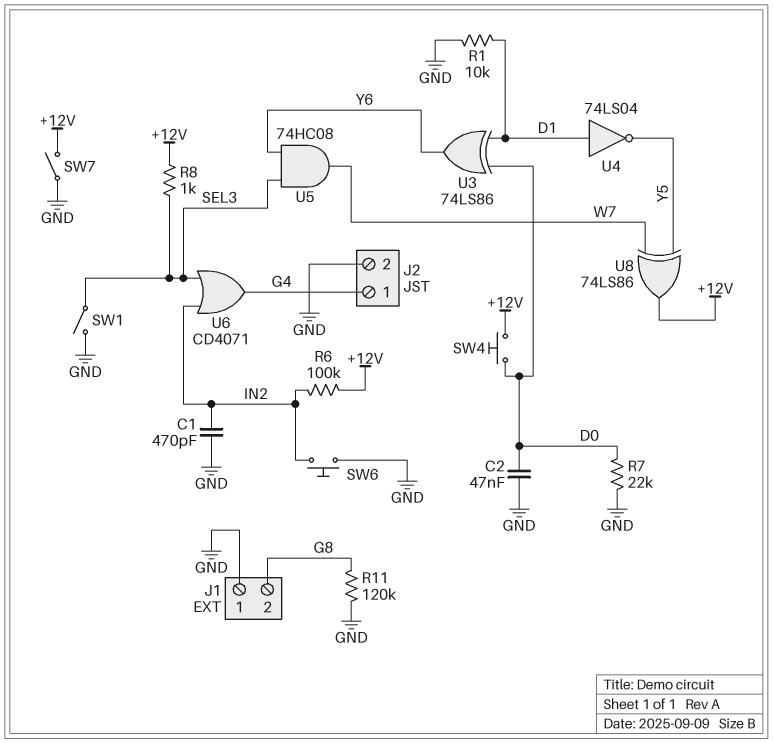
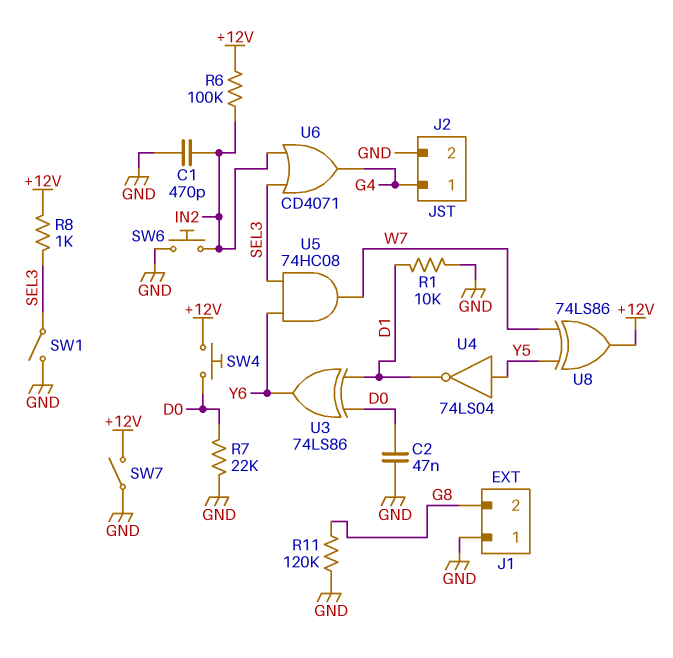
U4: NOT 74LS04 (in D1, out Y5) -> NOT 74LS04 (in Y5, out D1)

